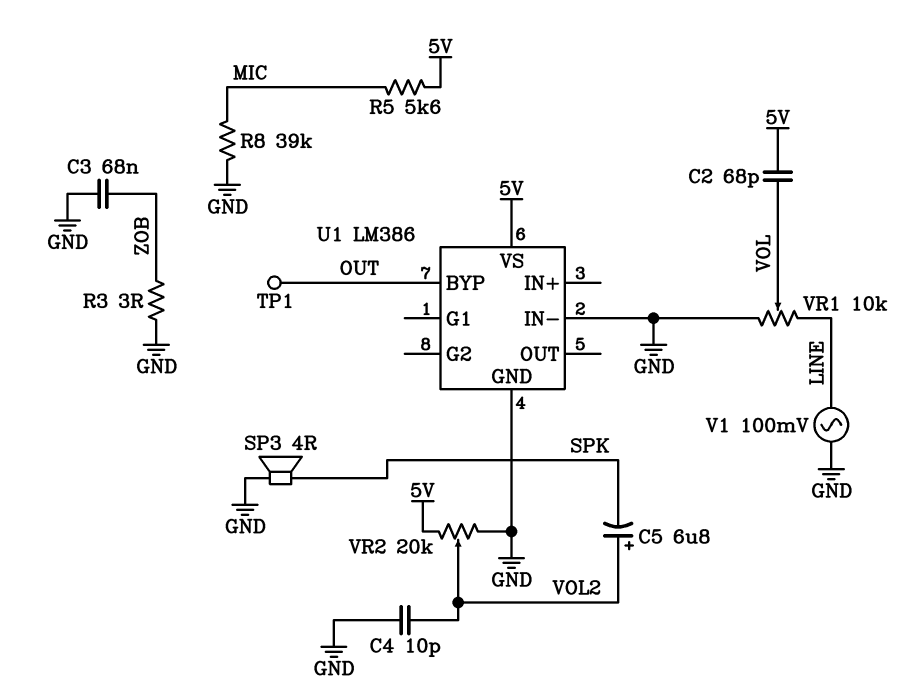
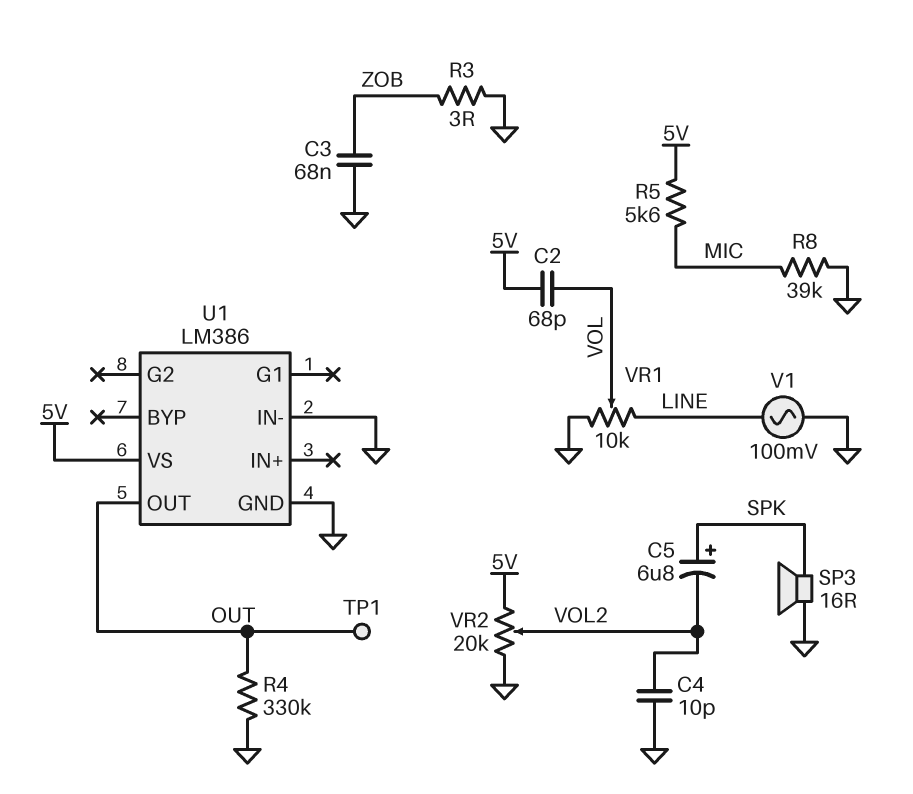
C5: 6.8uF (plus VOL2, minus SPK) -> 6.8uF (plus SPK, minus VOL2)
R4: none -> 330k (GND, OUT)
SP3: speaker 4R (GND, SPK) -> speaker 16R (GND, SPK)
U1 pin BYP: OUT -> none
U1 pin OUT: none -> OUT

